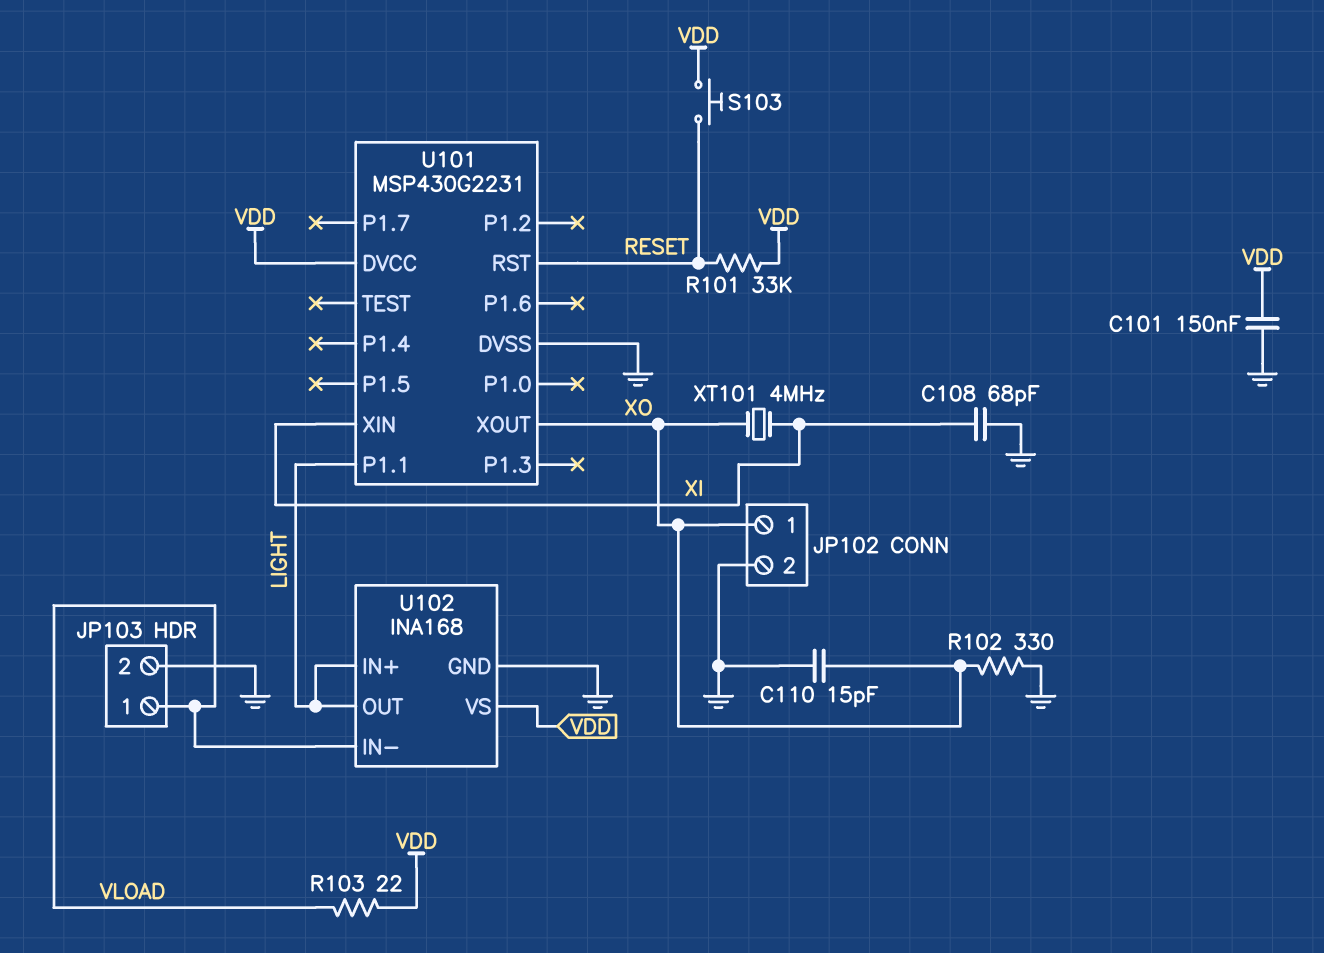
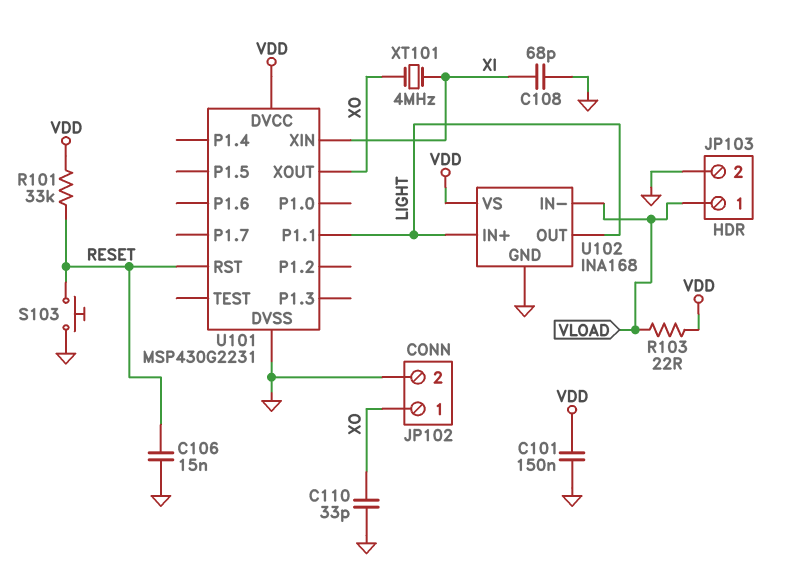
C106: none -> 15nF (GND, RESET)
C110: 15pF (GND, XO) -> 33pF (GND, XO)
R102: 330 (GND, XO) -> none
S103: button (RESET, VDD) -> button (GND, RESET)

